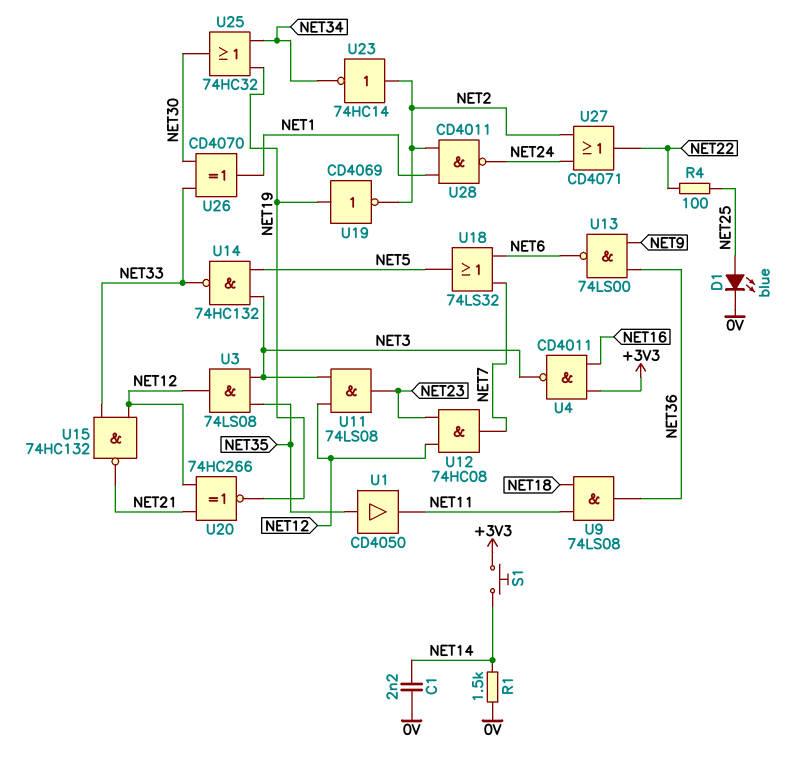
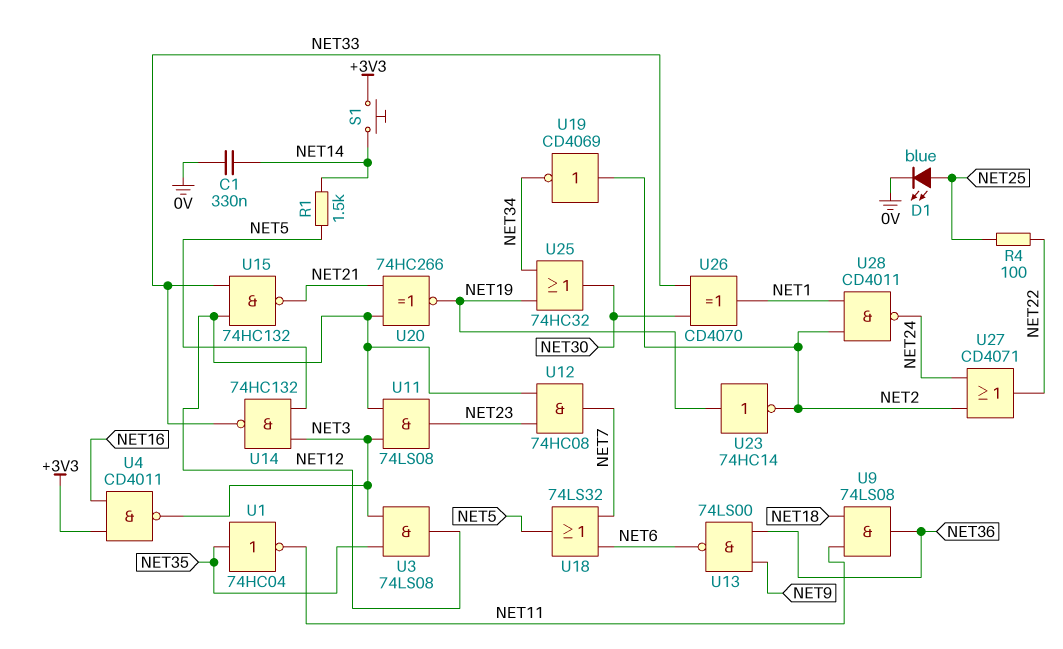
C1: 2.2nF (0V, NET14) -> 330nF (0V, NET14)
R1: 1.5k (0V, NET14) -> 1.5k (NET5, NET14)
U1: buffer CD4050 (in NET35, out NET11) -> NOT 74HC04 (in NET35, out NET11)
U19: NOT CD4069 (in NET19, out NET2) -> NOT CD4069 (in NET2, out NET34)
U23: NOT 74HC14 (in NET2, out NET34) -> NOT 74HC14 (in NET19, out NET2)

